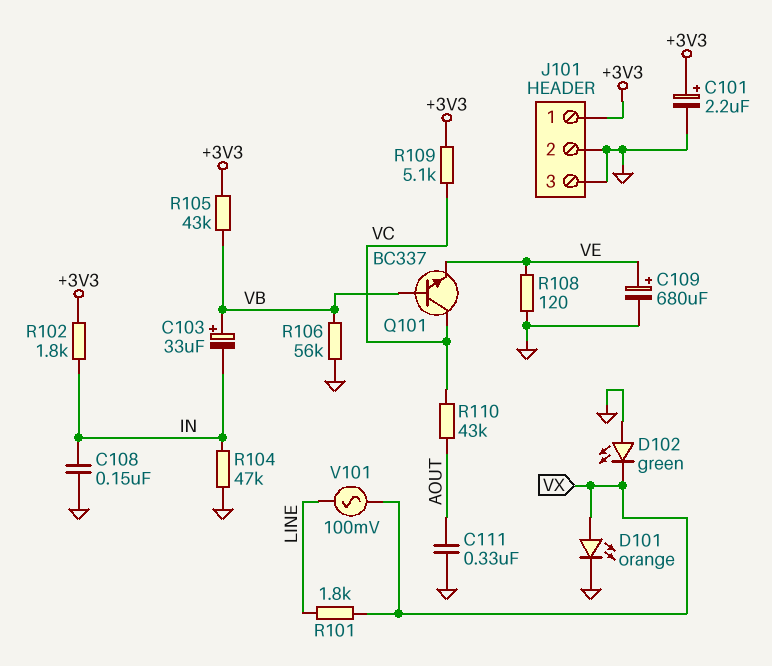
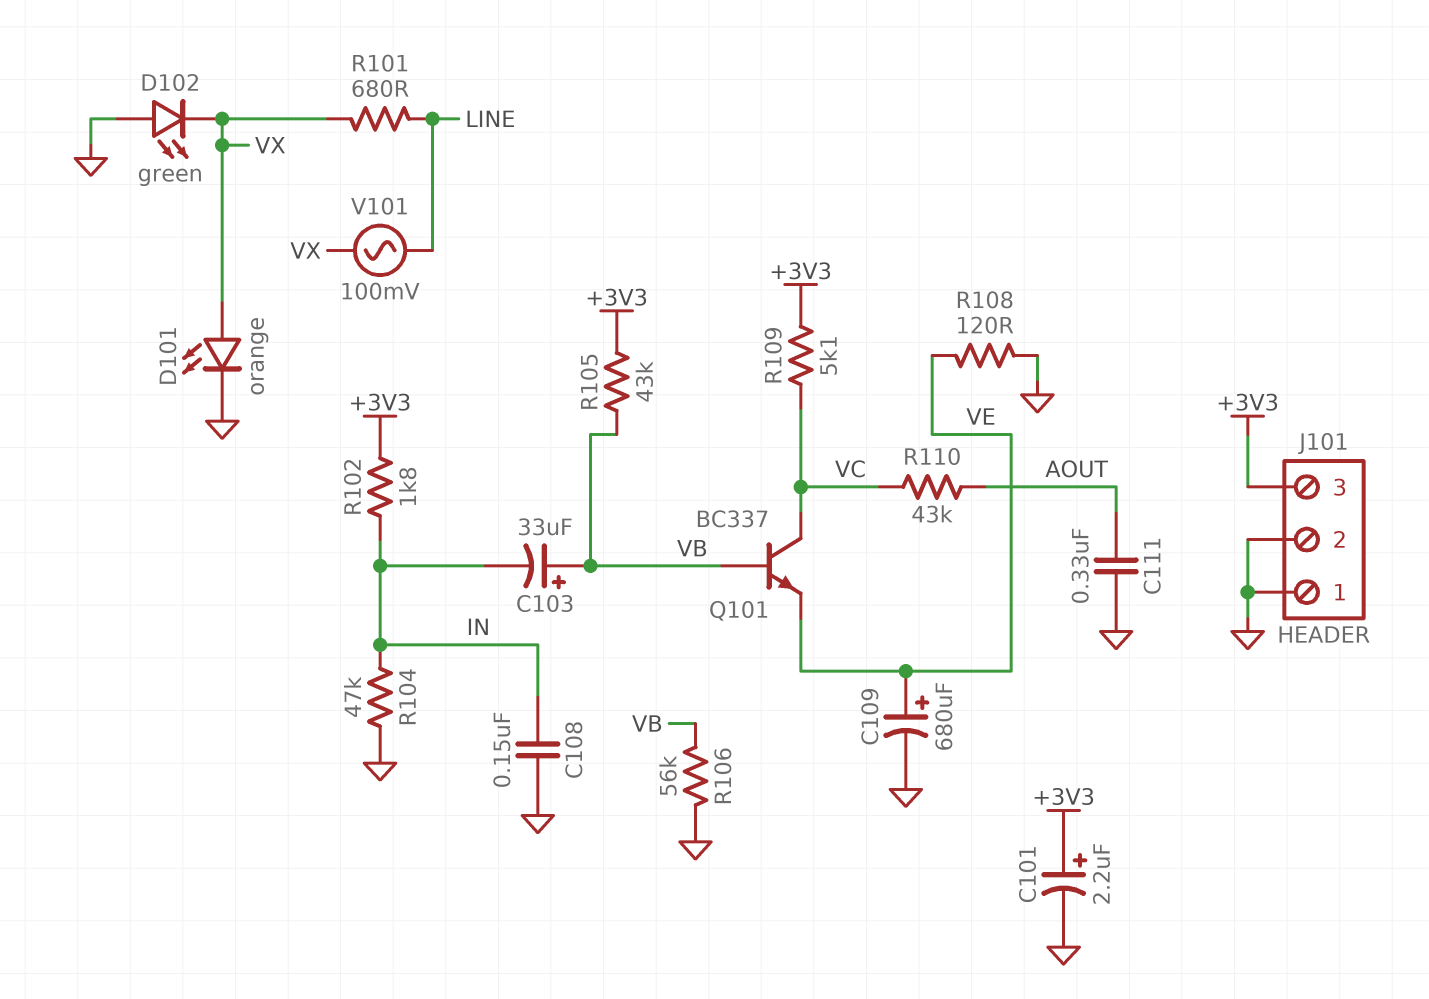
J101 pin 1: +3V3 -> GND
J101 pin 3: GND -> +3V3
R101: 1.8k (LINE, VX) -> 680 (LINE, VX)

